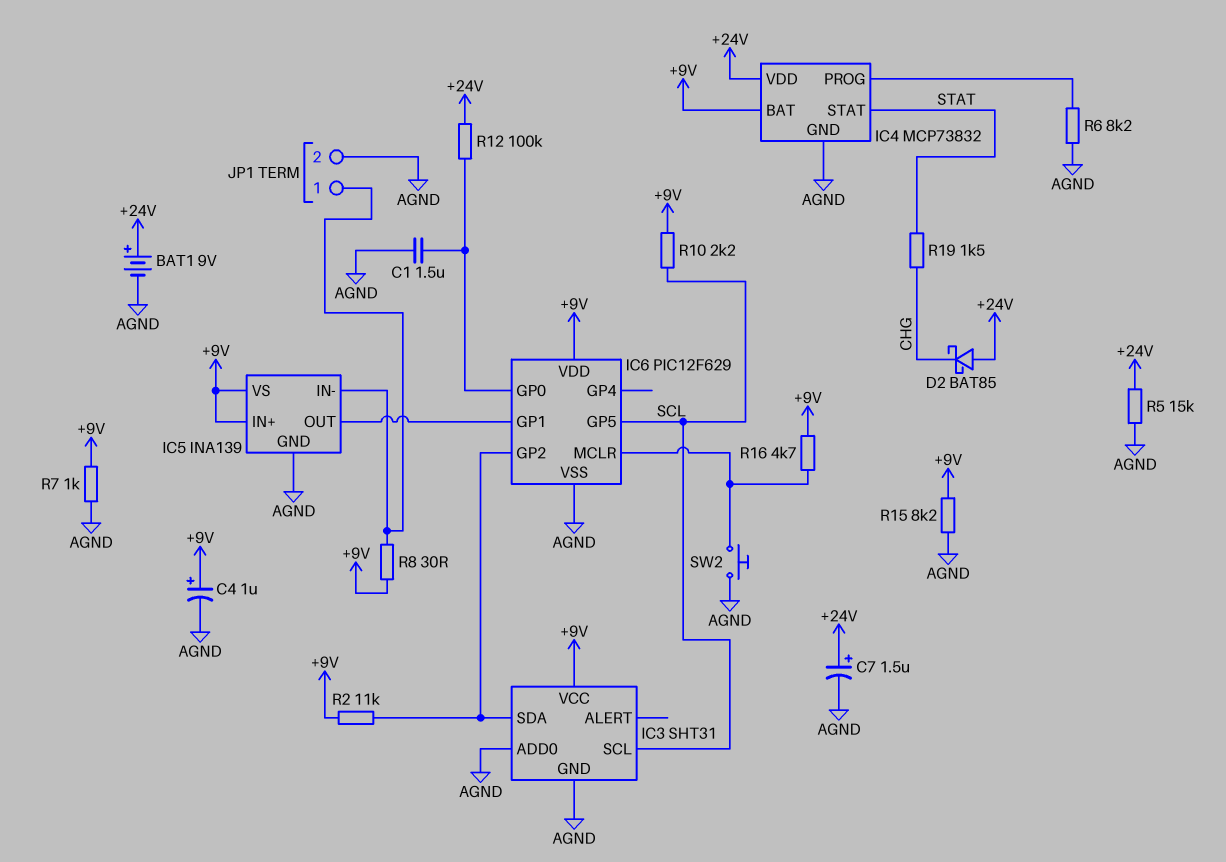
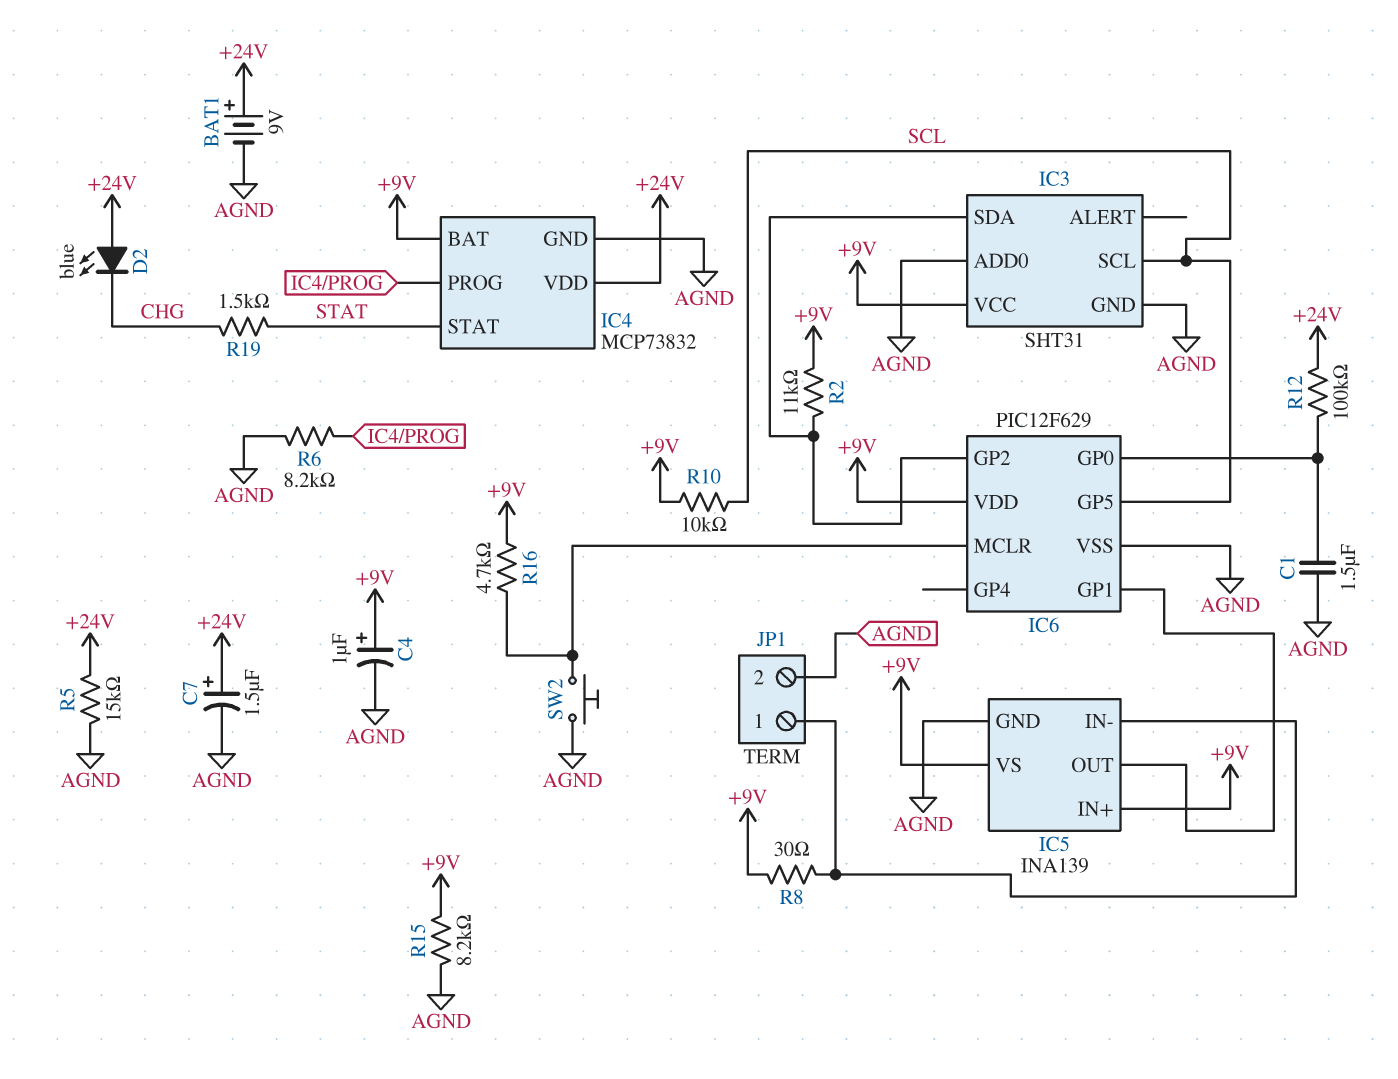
D2: schottky BAT85 (A +24V, K CHG) -> LED blue (A +24V, K CHG)
R7: 1k (+9V, AGND) -> none
R10: 2.2k (+9V, SCL) -> 10k (+9V, SCL)

